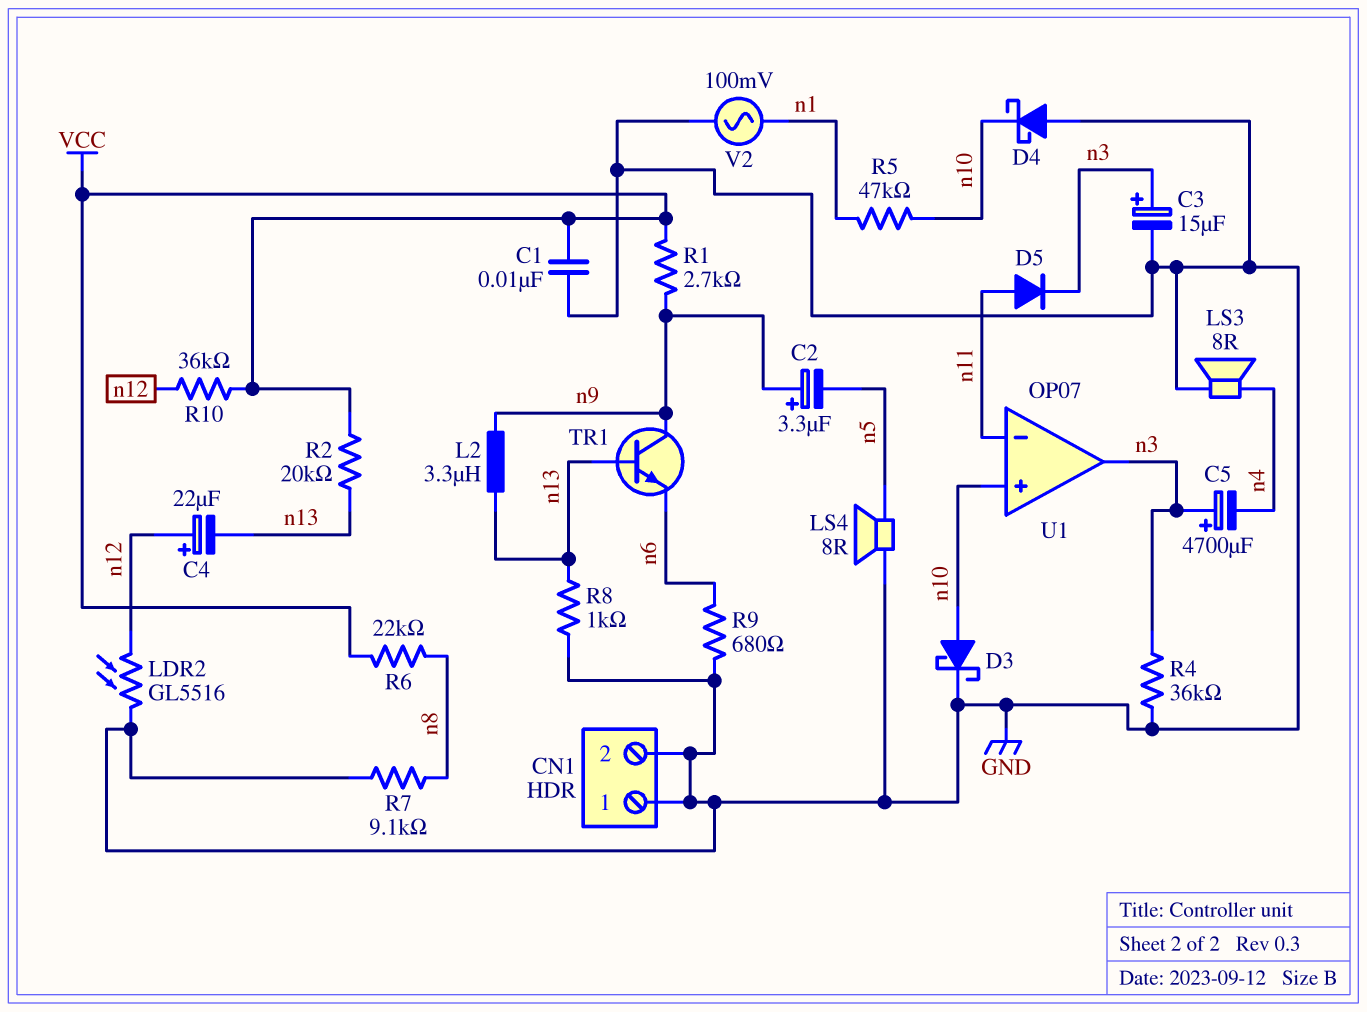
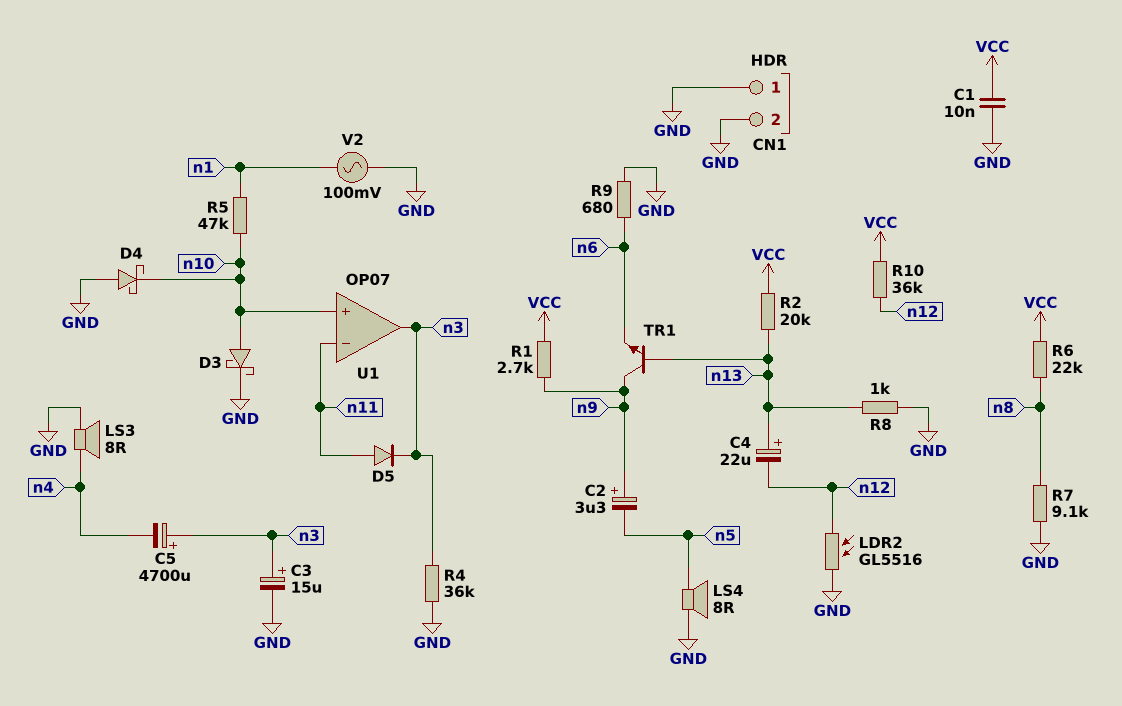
C4: 22uF (plus n12, minus n13) -> 22uF (plus n13, minus n12)
L2: 3.3uH (n9, n13) -> none

